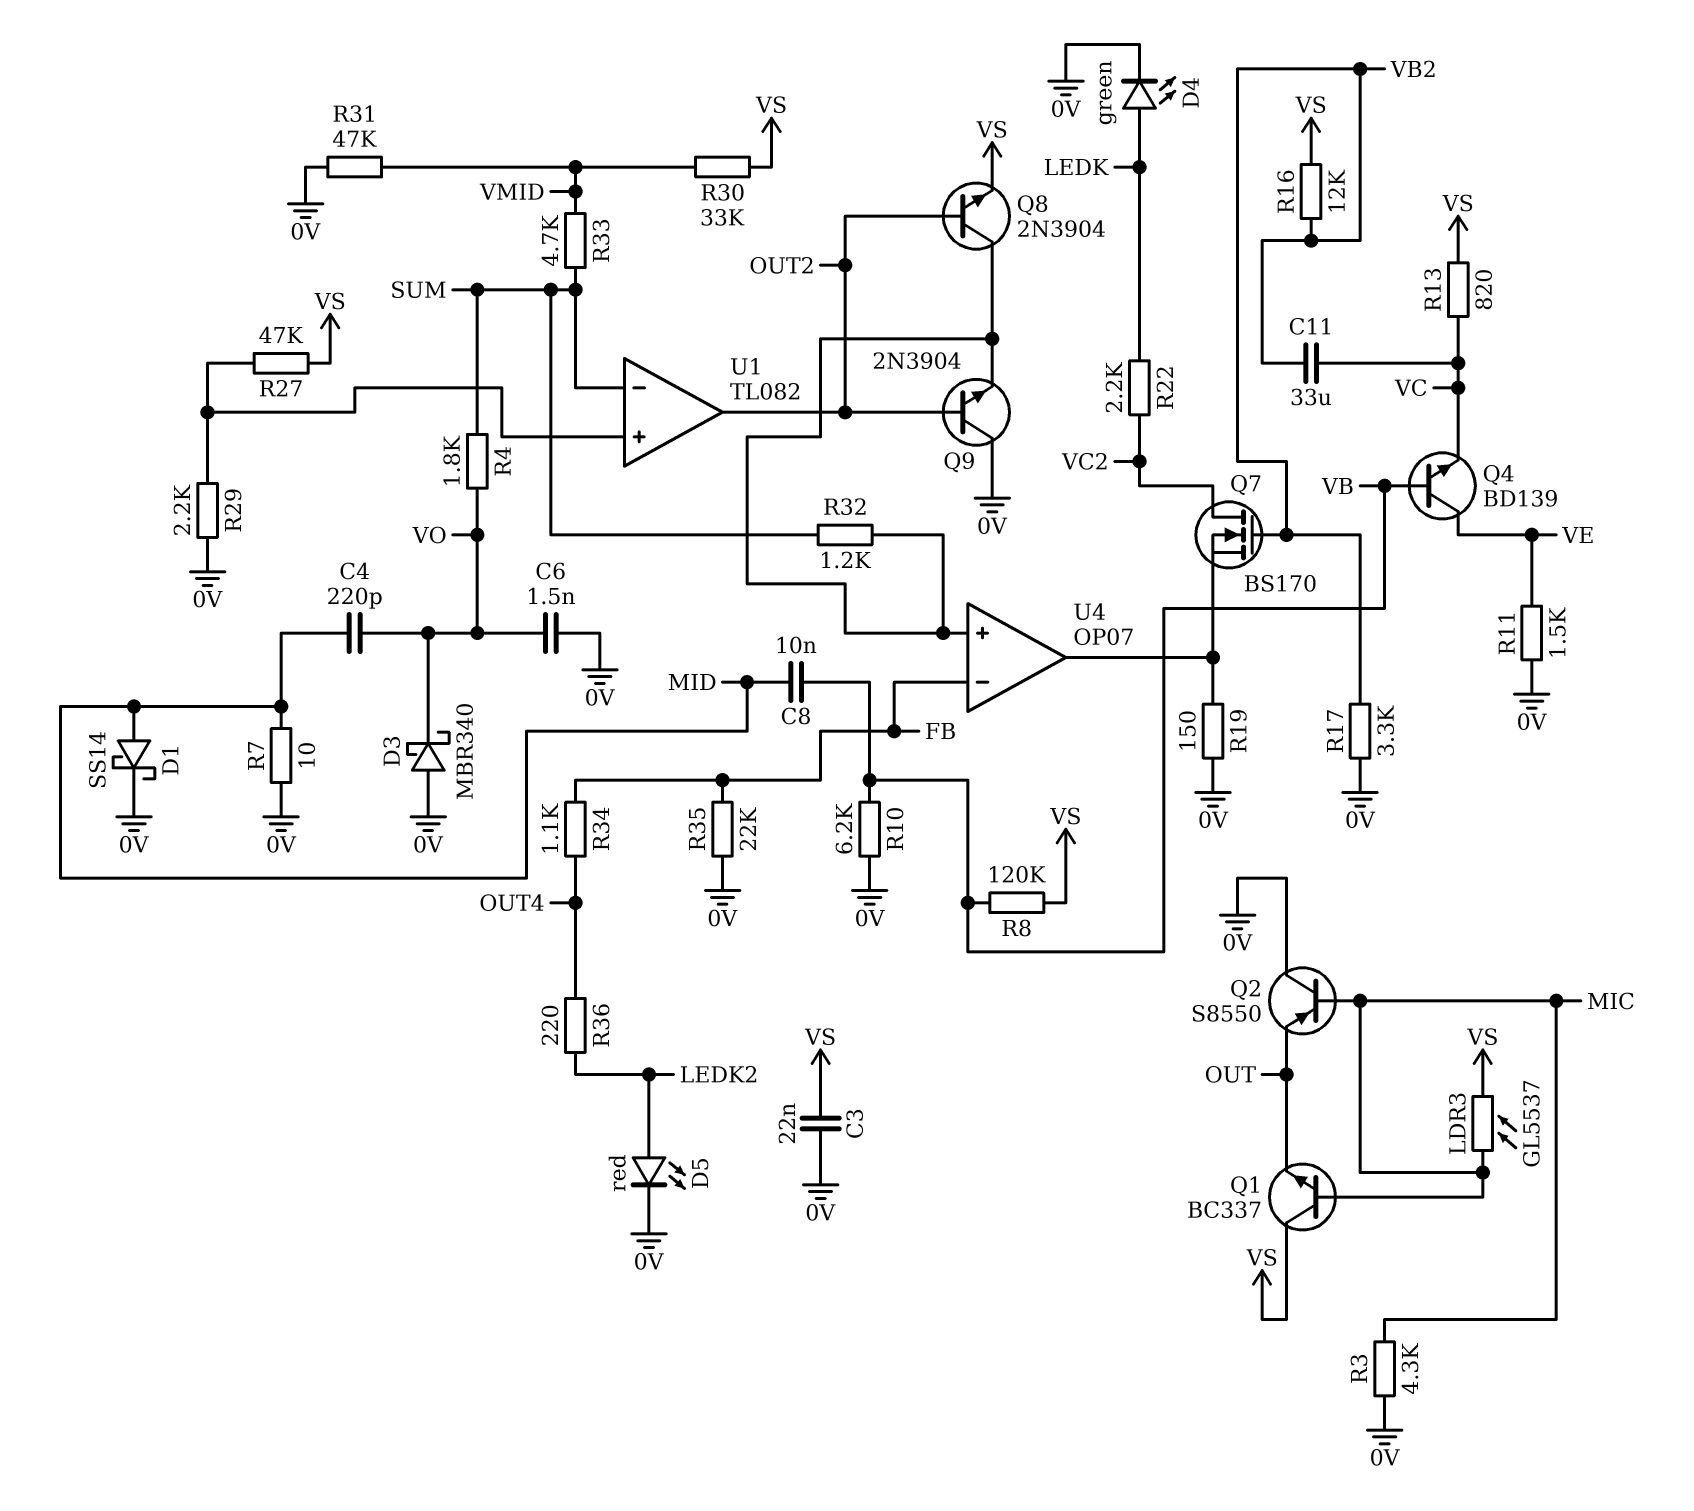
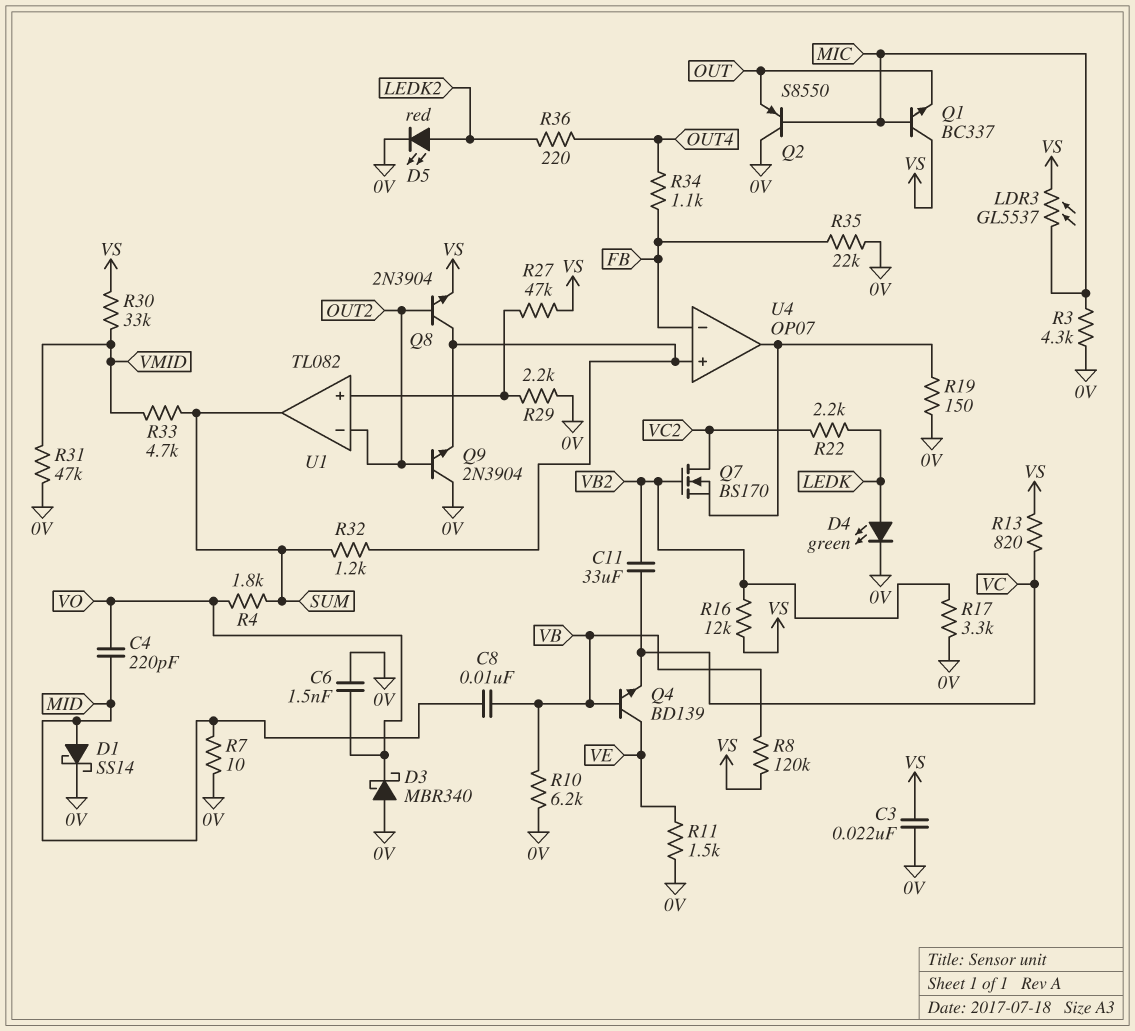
U1 pin in-: SUM -> OUT2
U1 pin out: OUT2 -> SUM

